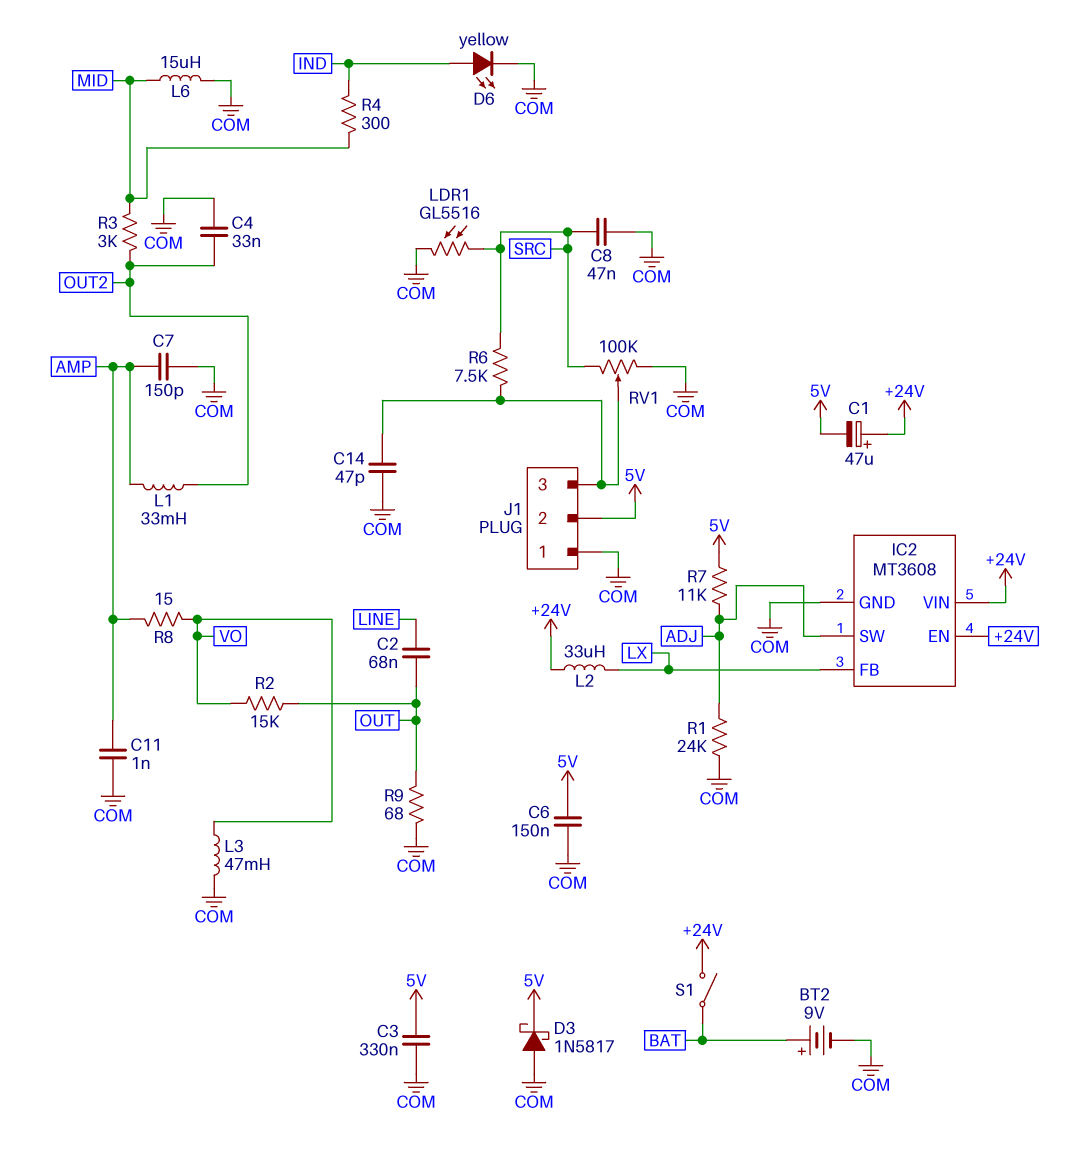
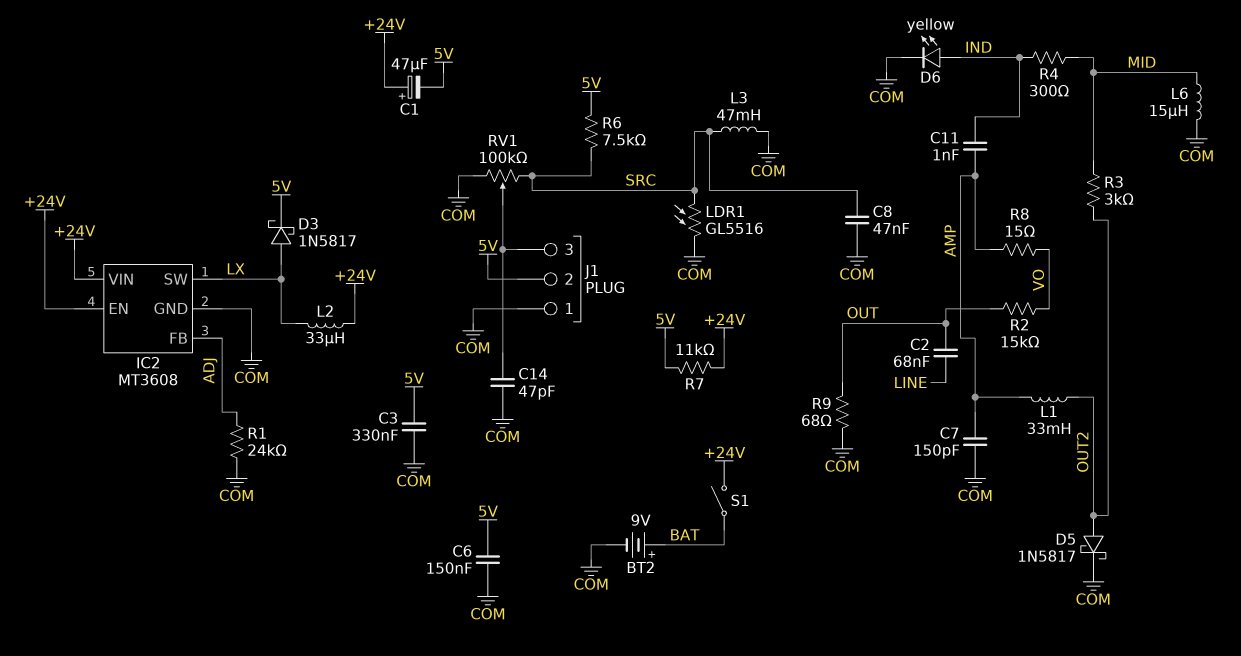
C4: 33nF (COM, OUT2) -> none
C11: 1nF (AMP, COM) -> 1nF (AMP, IND)
D3: schottky 1N5817 (A COM, K 5V) -> schottky 1N5817 (A LX, K 5V)
D5: none -> schottky 1N5817 (A OUT2, K COM)
IC2 pin FB: LX -> ADJ
IC2 pin SW: ADJ -> LX
L3: 47mH (COM, VO) -> 47mH (COM, SRC)
R6: 7.5k (J1/3, SRC) -> 7.5k (5V, SRC)
R7: 11k (5V, ADJ) -> 11k (+24V, 5V)

